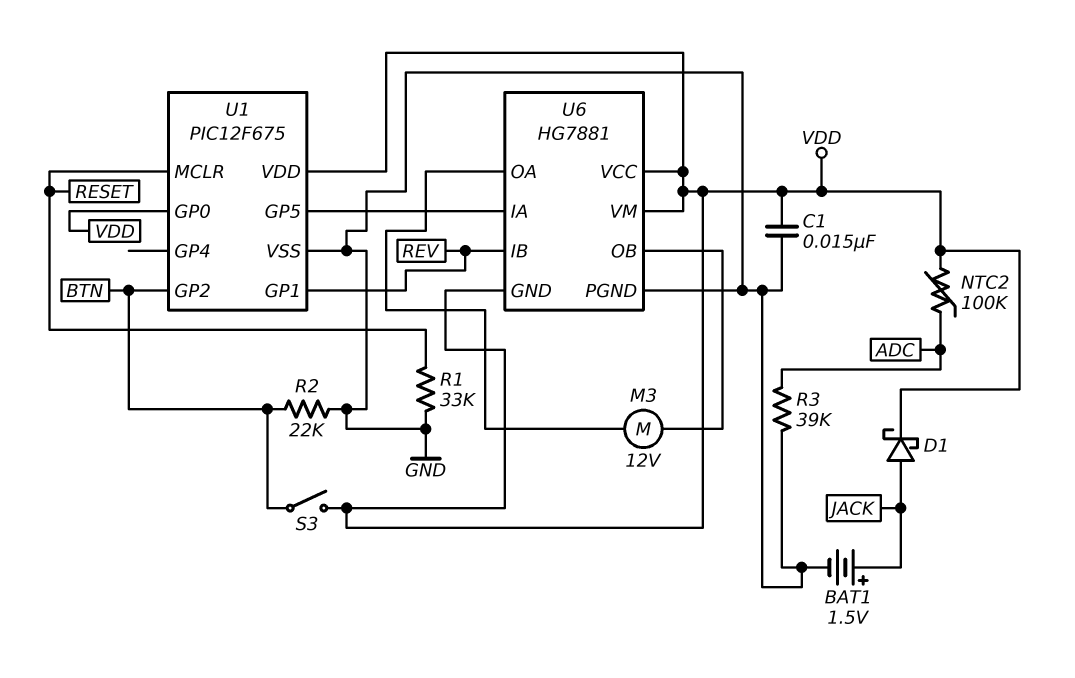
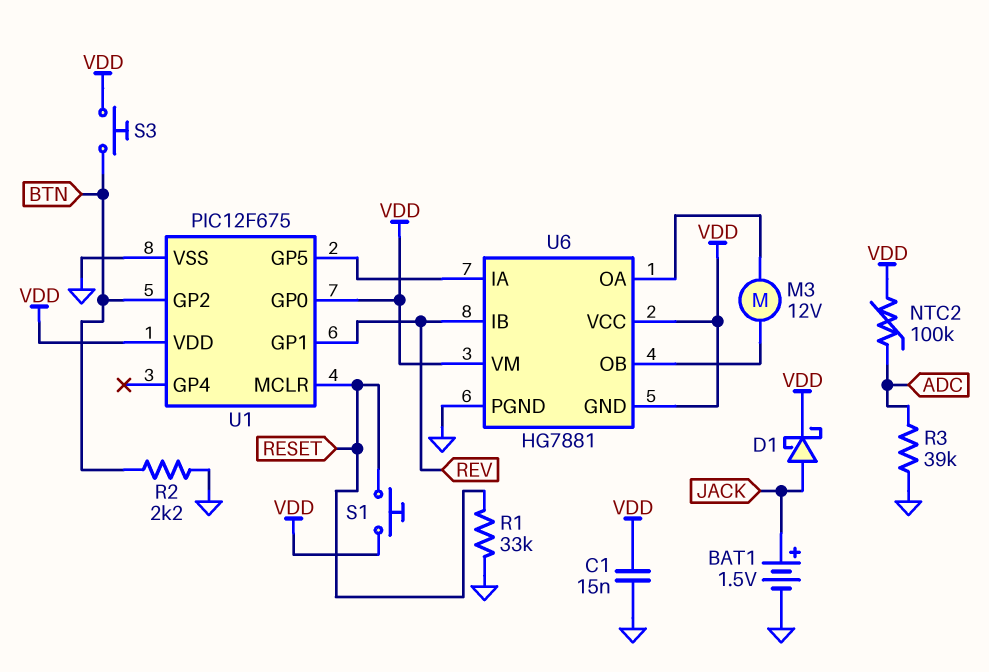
R2: 22k (BTN, GND) -> 2.2k (BTN, GND)
S1: none -> button (RESET, VDD)
S3: switch (BTN, VDD) -> button (BTN, VDD)

